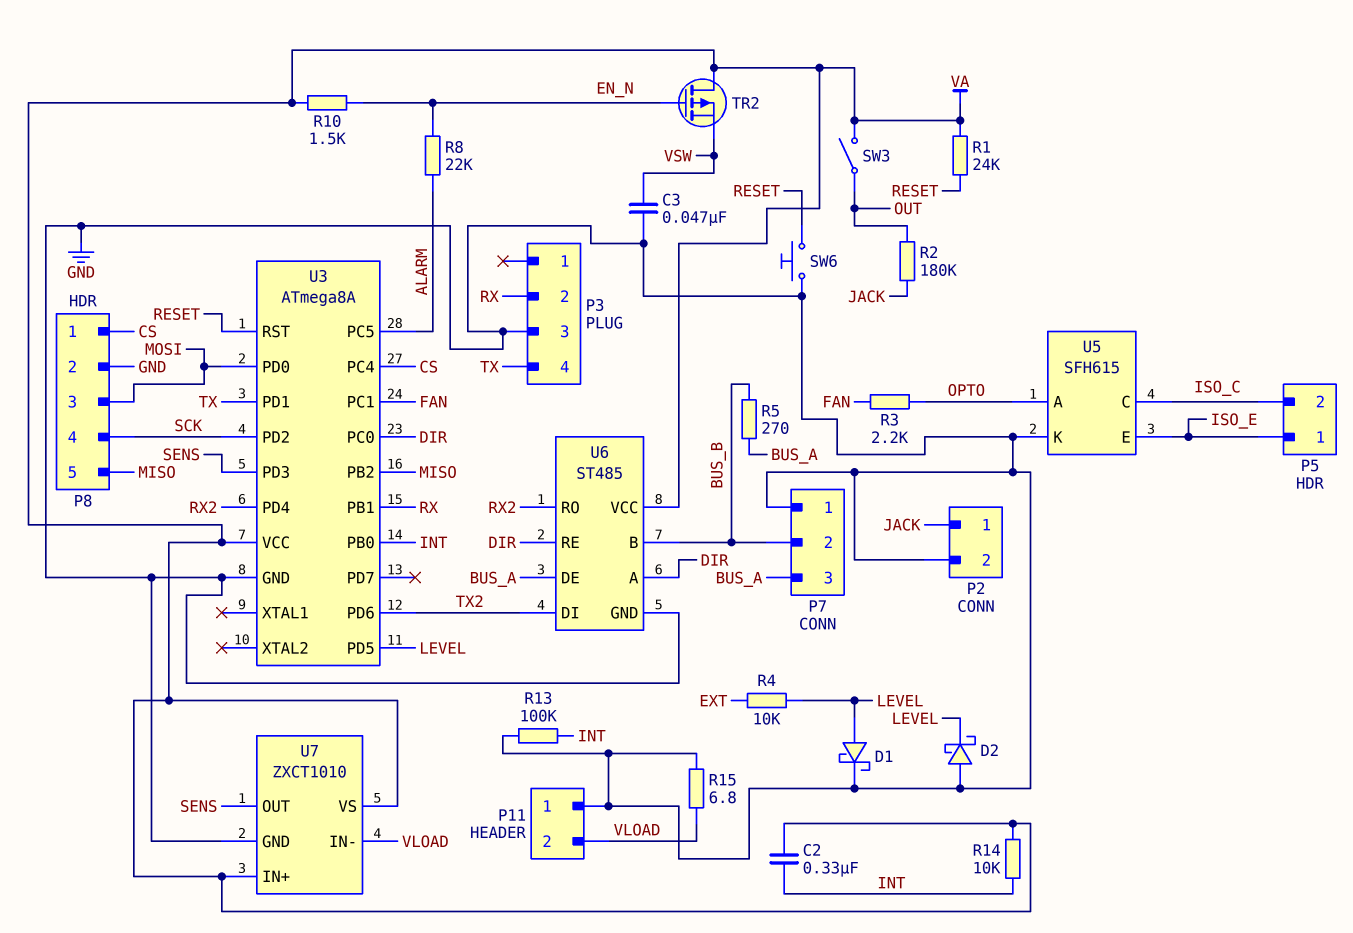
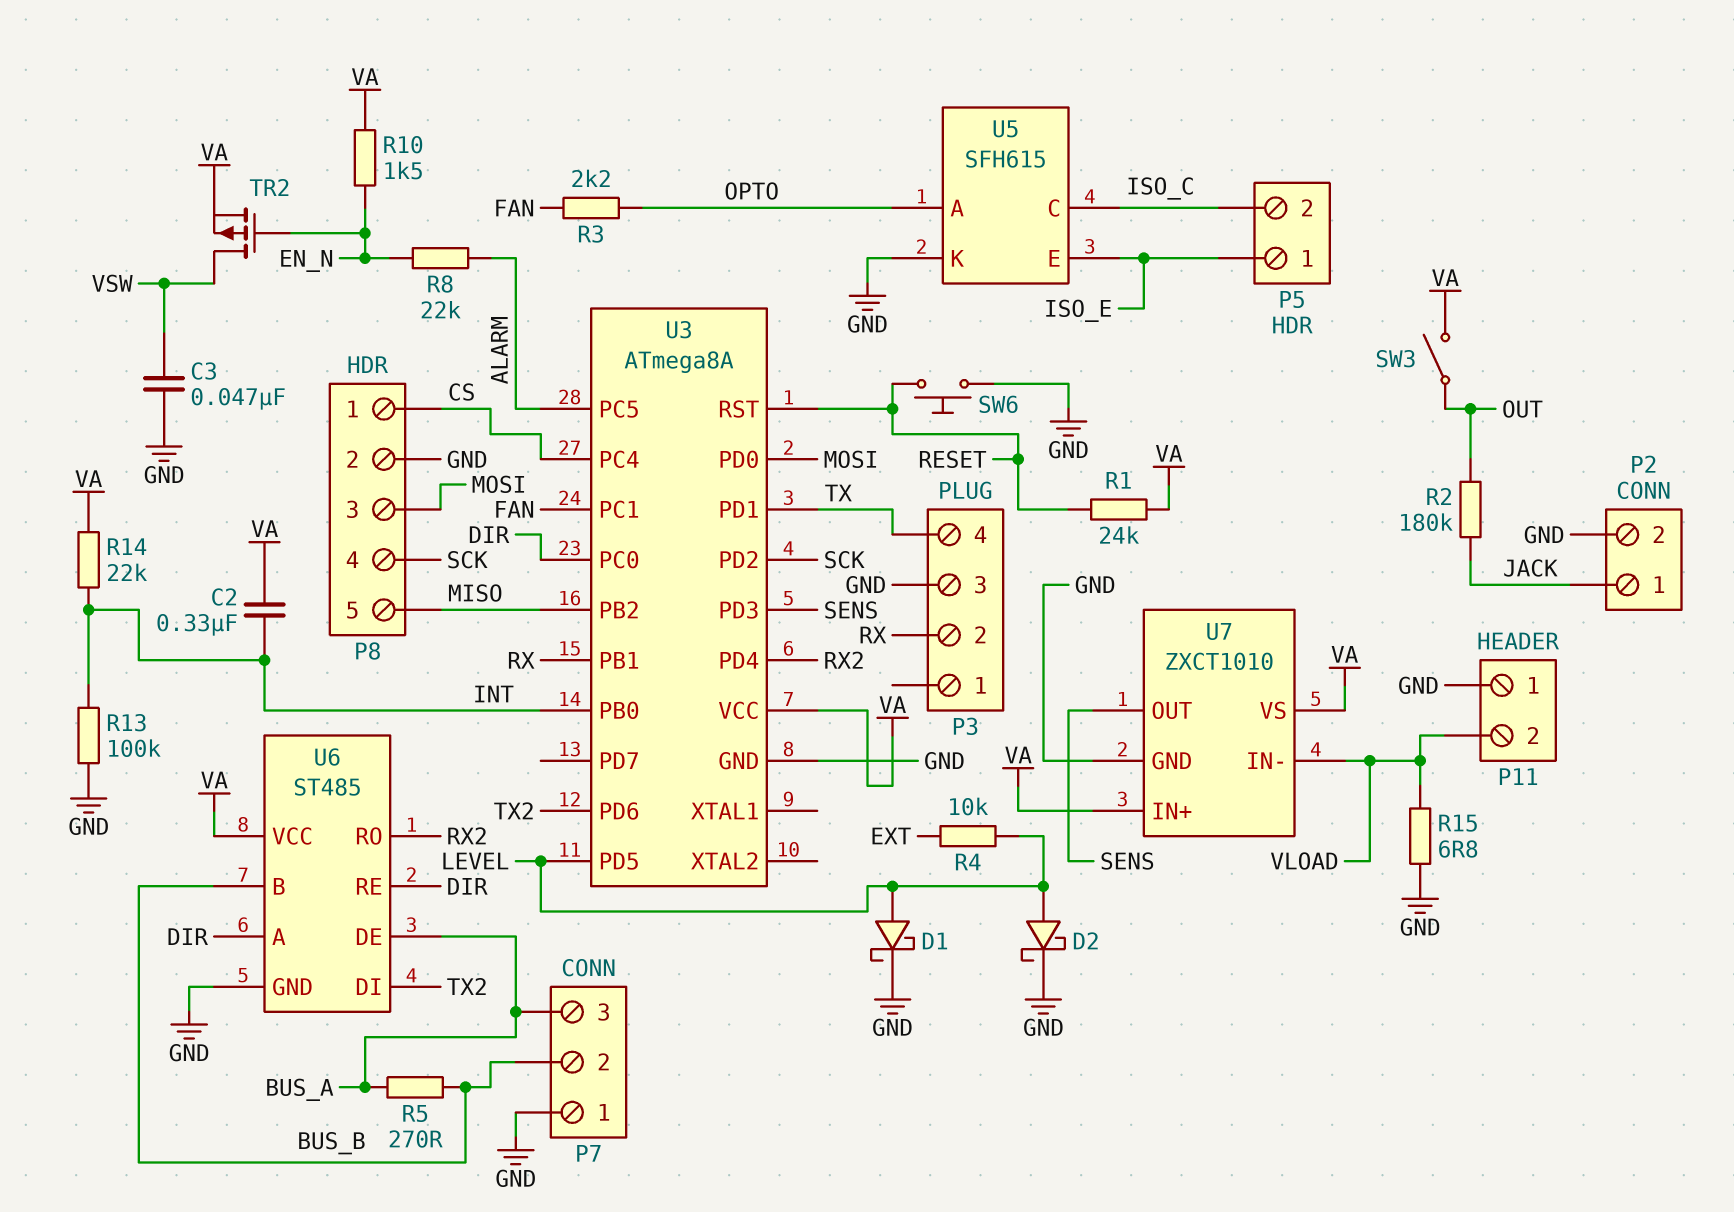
D2: schottky (A GND, K LEVEL) -> schottky (A LEVEL, K GND)
R14: 10k (INT, VA) -> 22k (INT, VA)
TR2: PMOS (G EN_N, D VA, S VSW) -> PMOS (G EN_N, D VSW, S VA)

